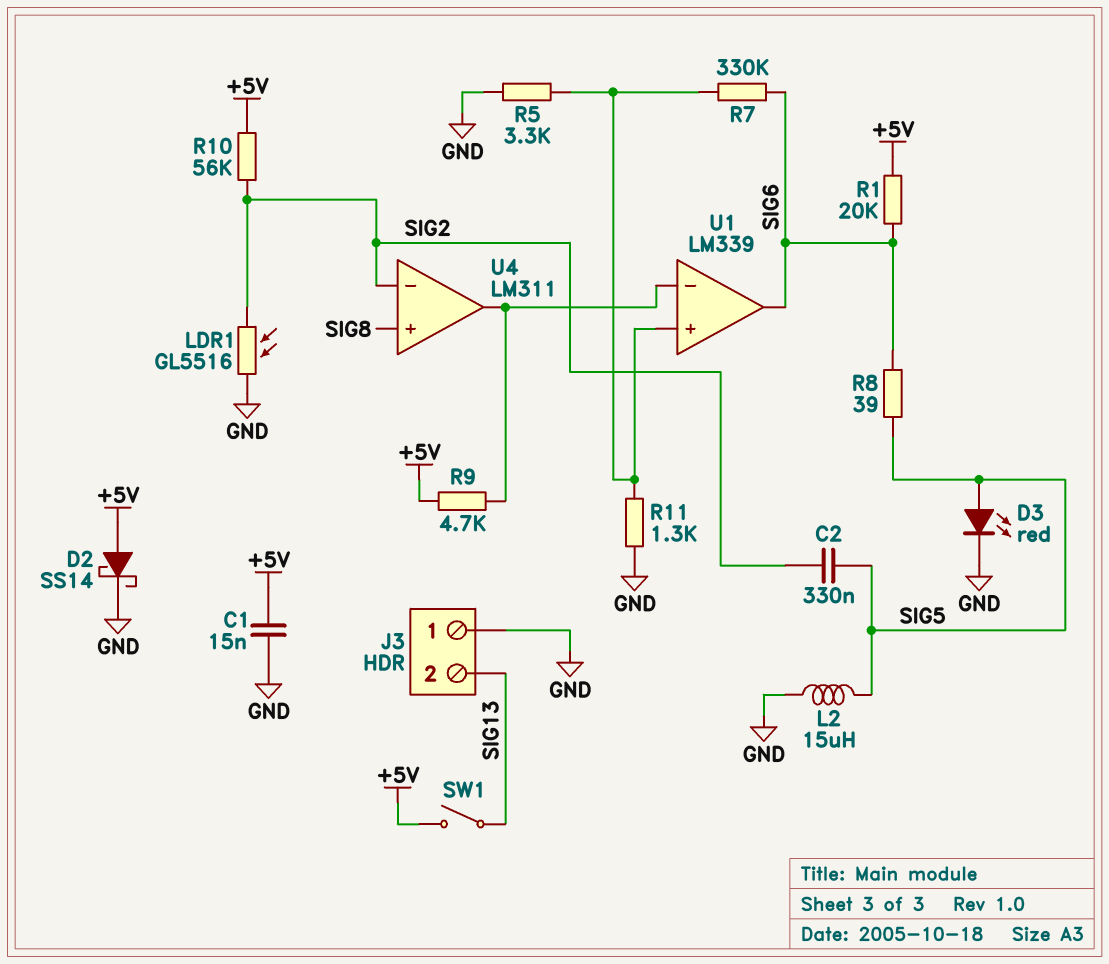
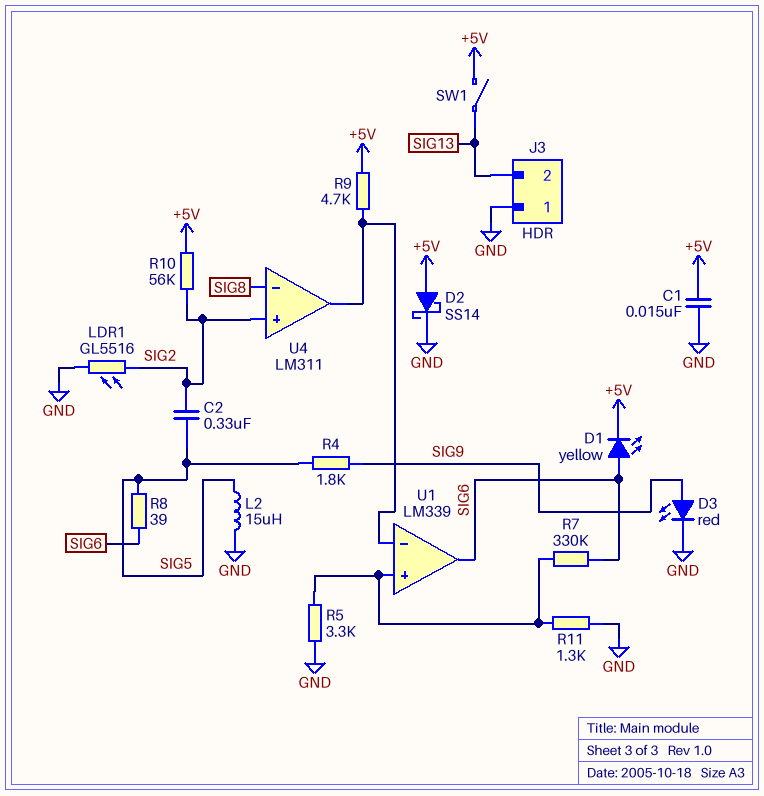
D1: none -> LED yellow (A SIG6, K +5V)
D3: LED red (A SIG5, K GND) -> LED red (A SIG9, K GND)
R1: 20k (+5V, SIG6) -> none
R4: none -> 1.8k (SIG5, SIG9)
U4 pin in+: SIG8 -> SIG2
U4 pin in-: SIG2 -> SIG8

